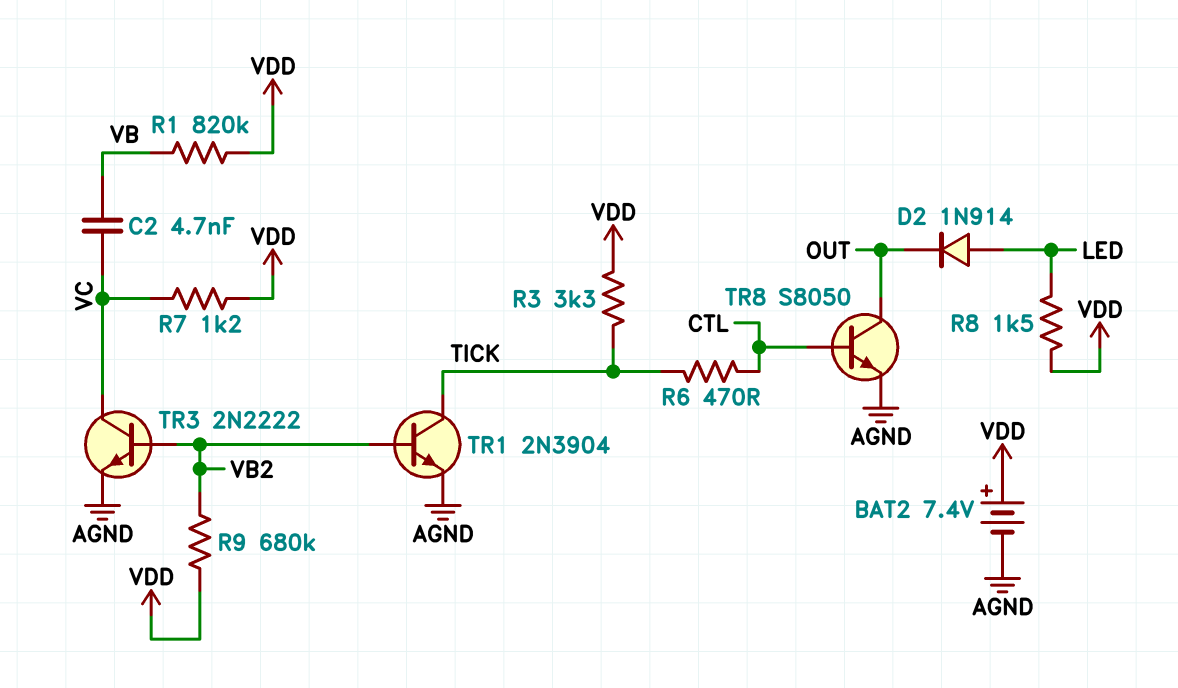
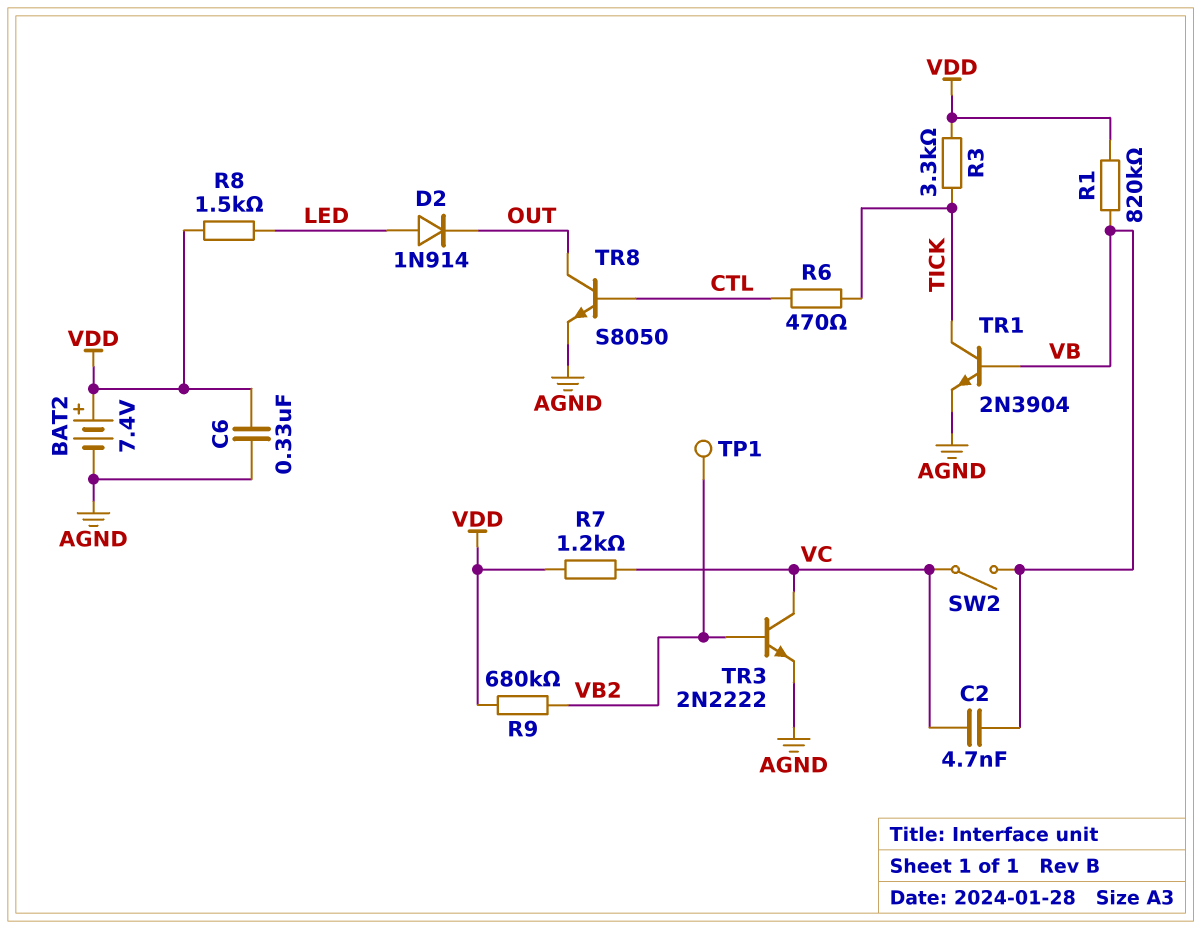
C6: none -> 330nF (AGND, VDD)
SW2: none -> switch (VB, VC)
TP1: none -> test point (VB2)
TR1: NPN 2N3904 (B VB2, C TICK, E AGND) -> NPN 2N3904 (B VB, C TICK, E AGND)

